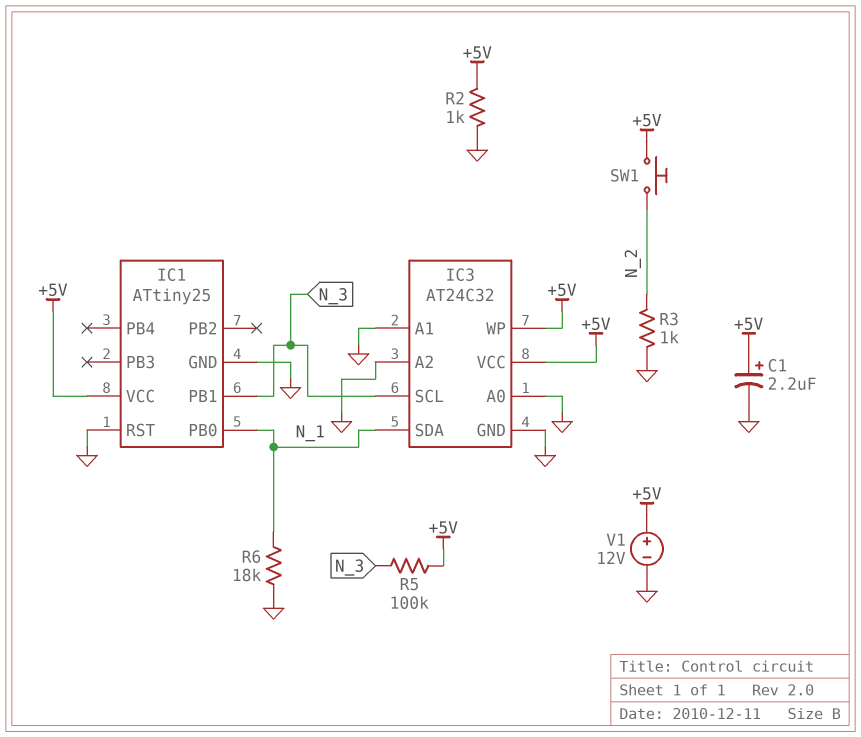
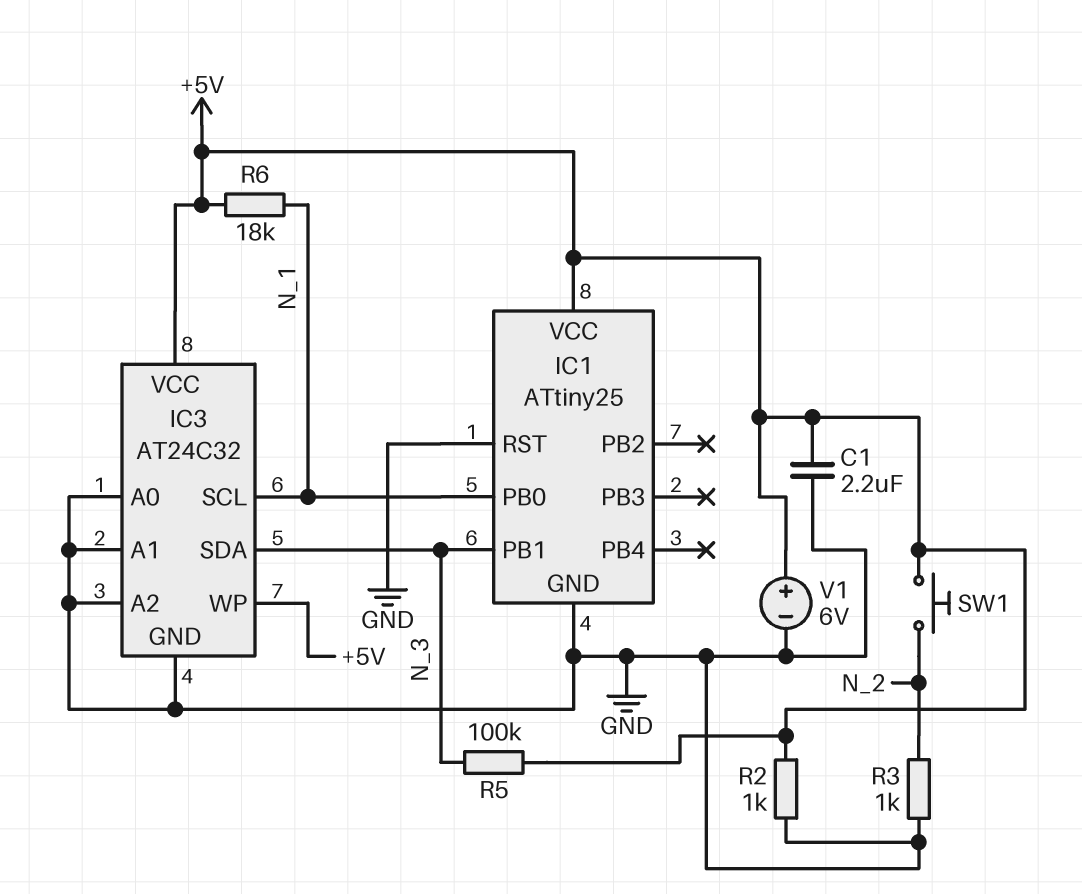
C1: 2.2uF (plus +5V, minus GND) -> 2.2uF (+5V, GND)
IC3 pin SCL: N_3 -> N_1
IC3 pin SDA: N_1 -> N_3
R6: 18k (GND, N_1) -> 18k (+5V, N_1)
V1: 12V (plus +5V, minus GND) -> 6V (plus +5V, minus GND)

